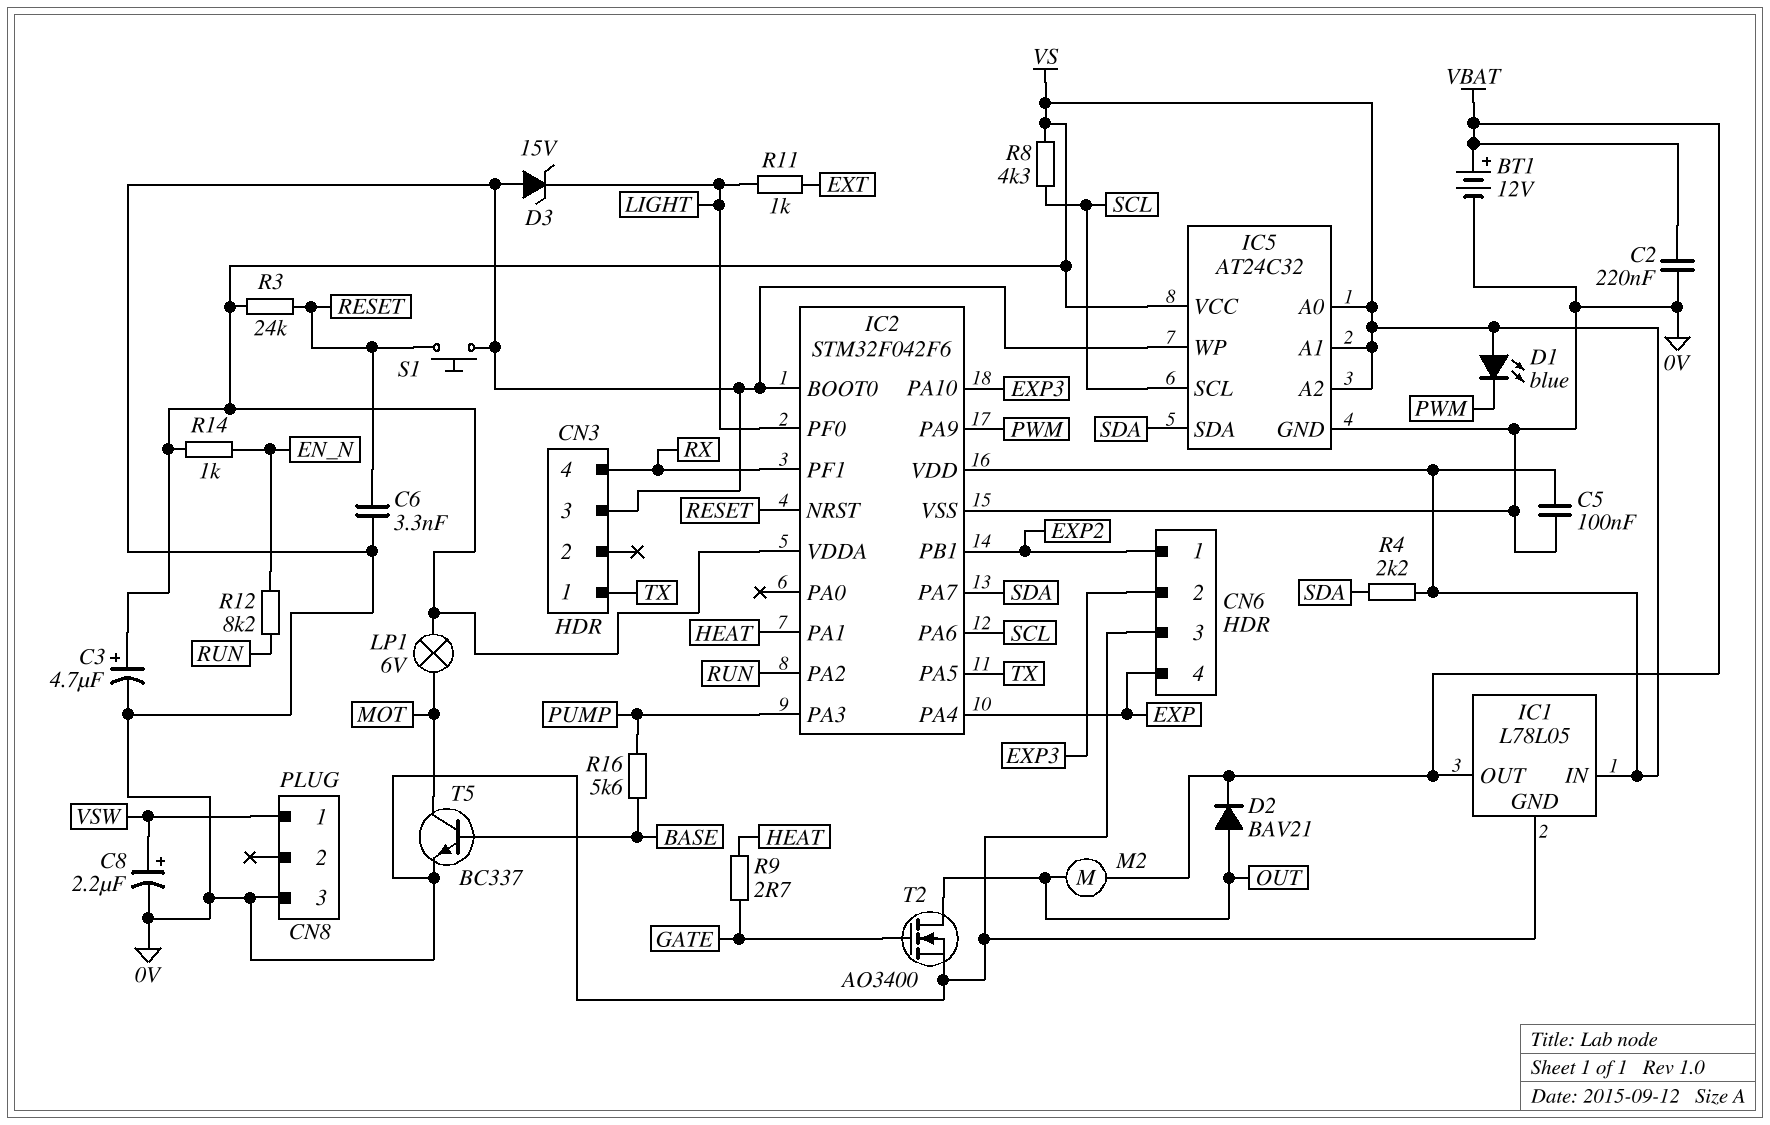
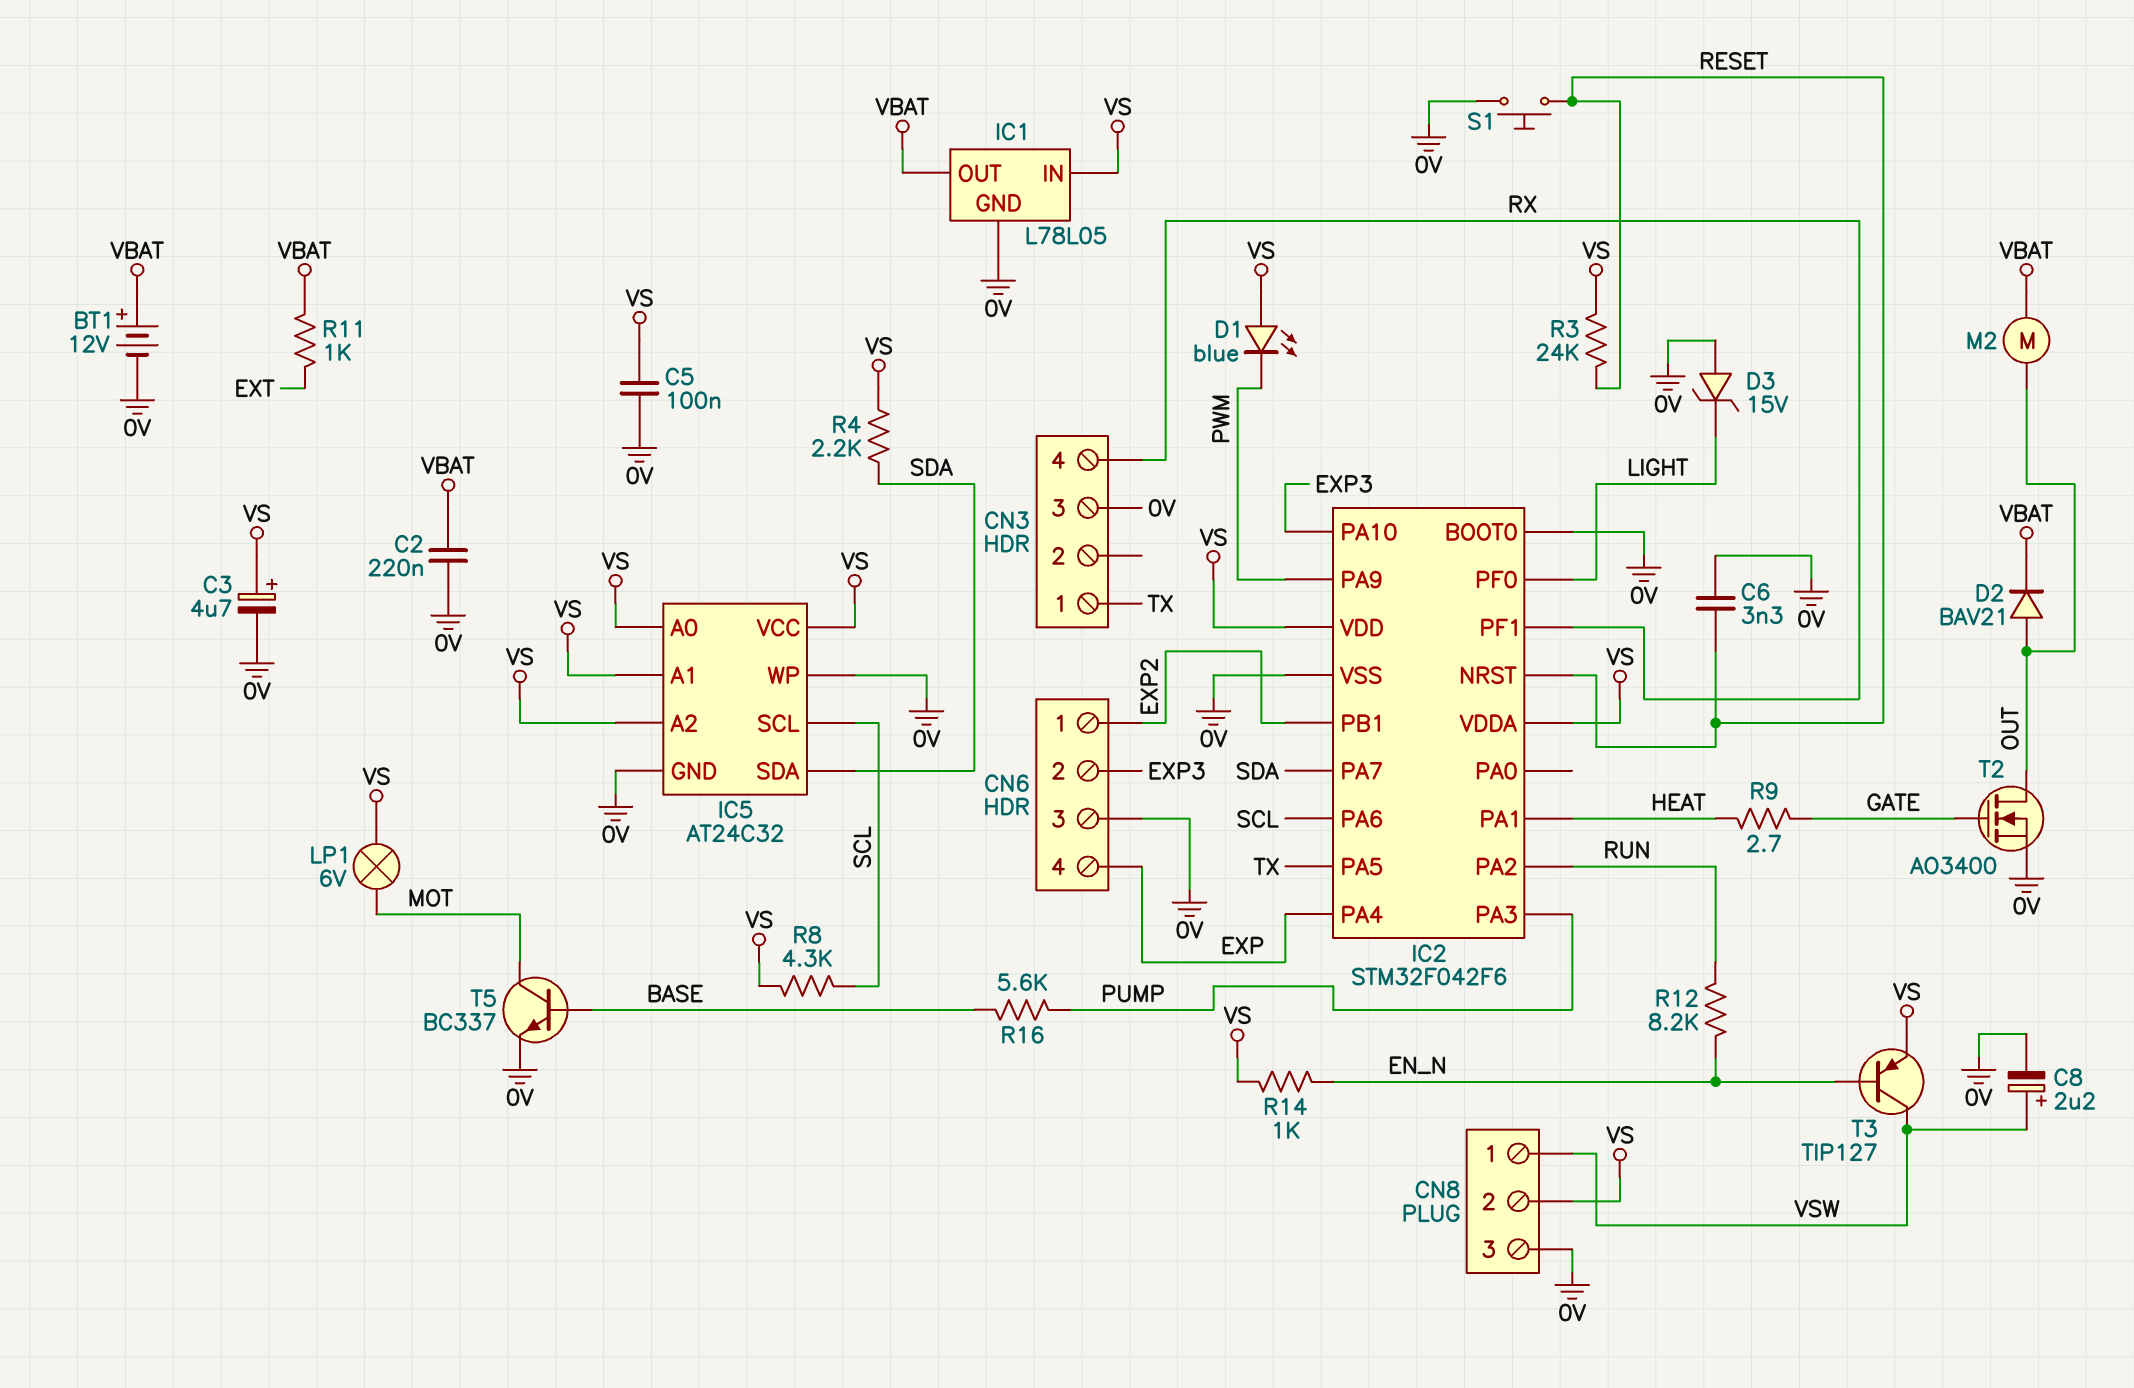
CN8 pin 2: none -> VS
R11: 1k (EXT, LIGHT) -> 1k (EXT, VBAT)
T3: none -> PNP TIP127 (B EN_N, C VSW, E VS)

